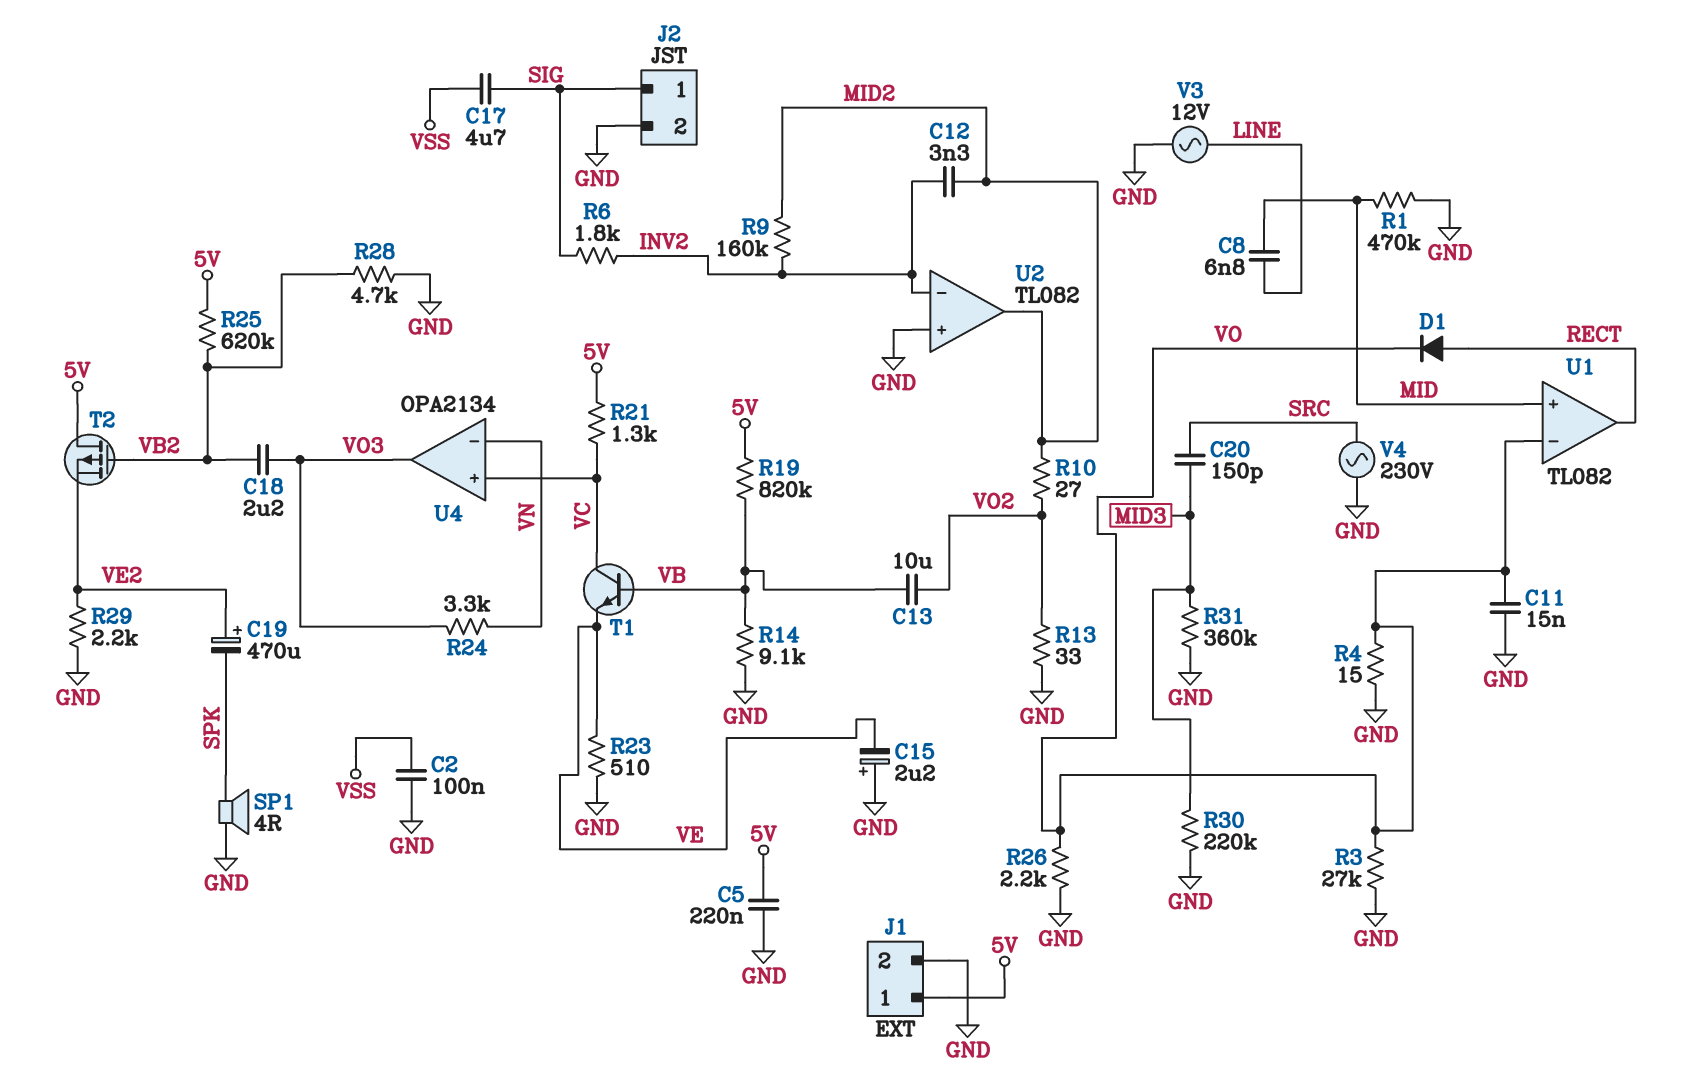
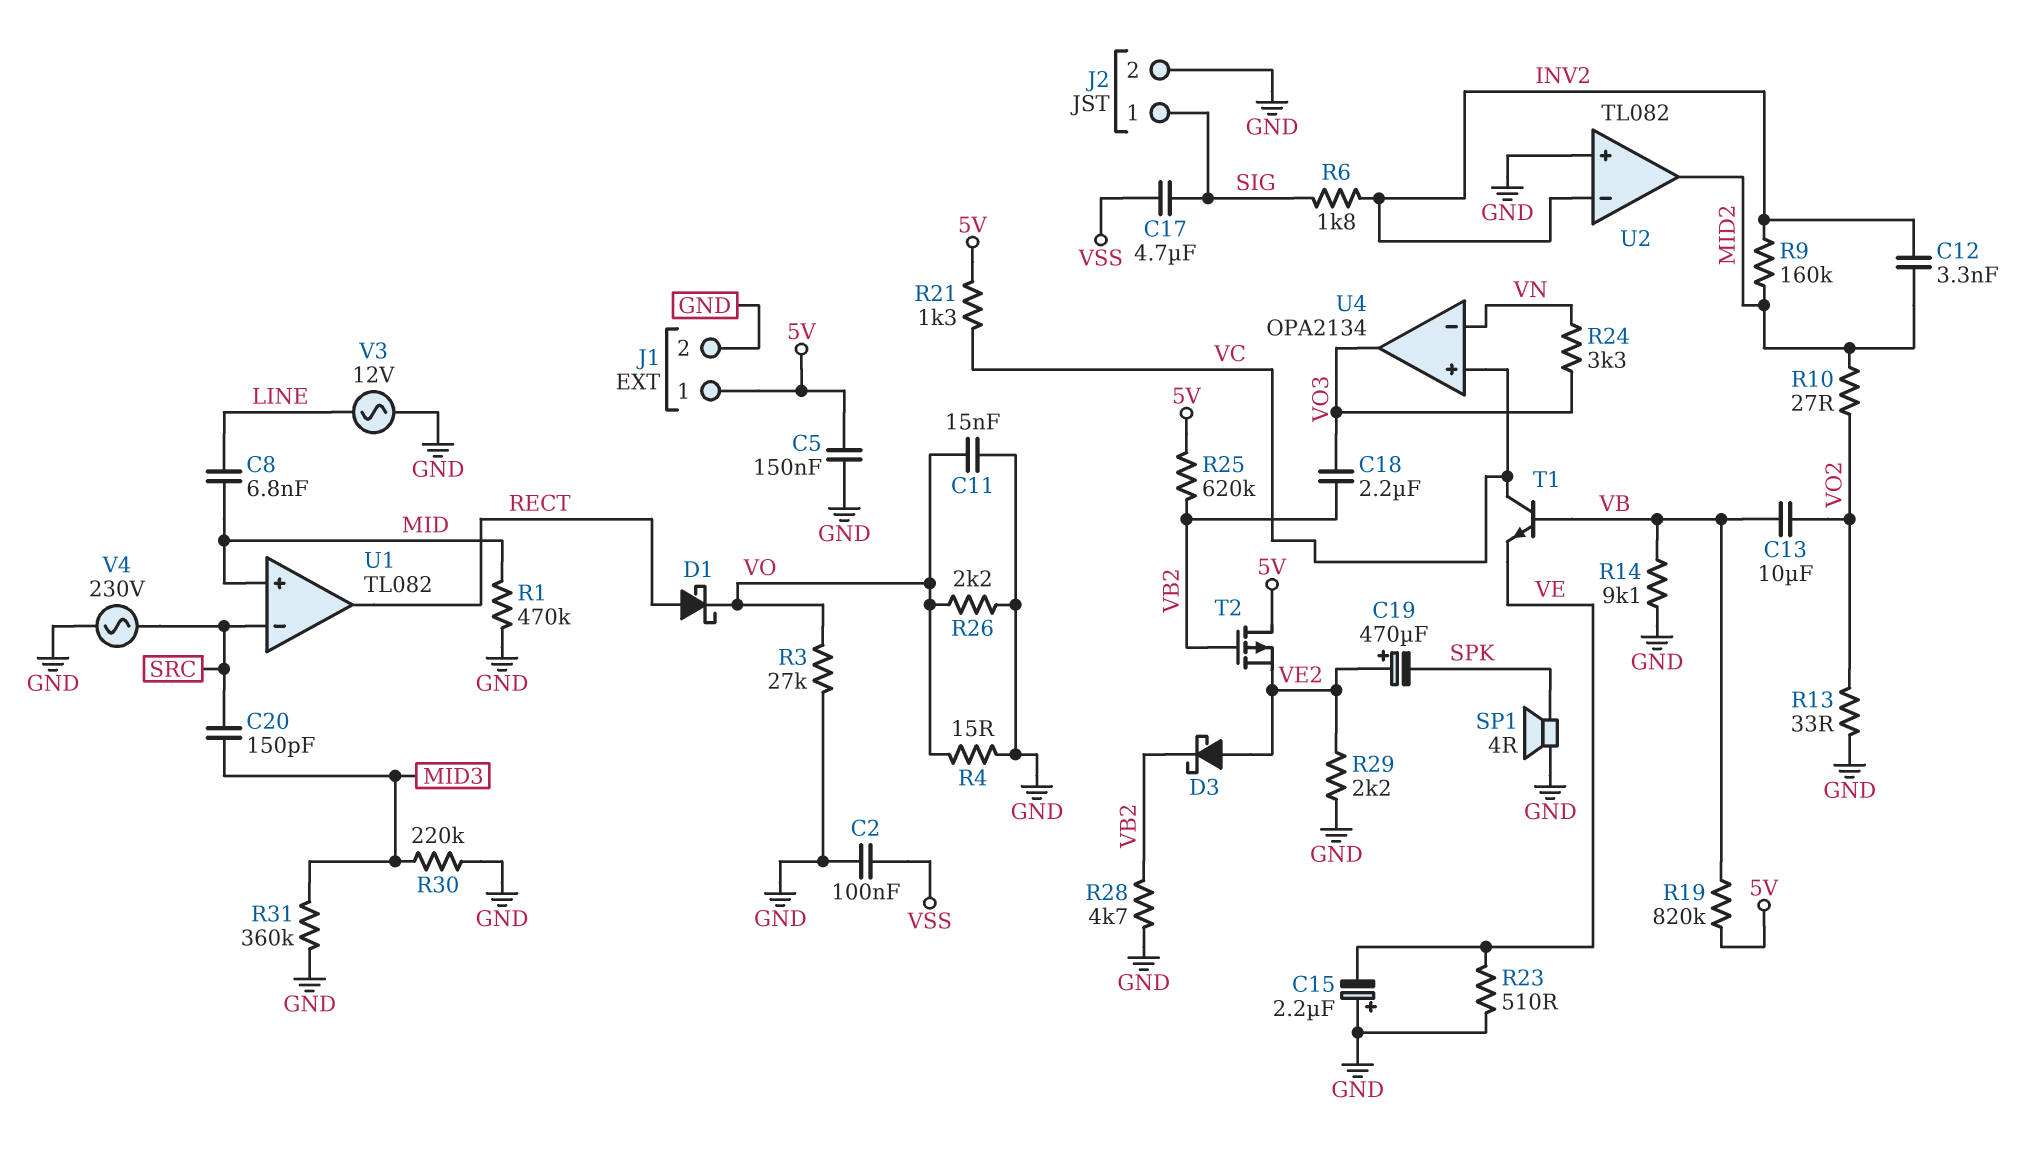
C5: 220nF (5V, GND) -> 150nF (5V, GND)
D1: diode (A RECT, K VO) -> schottky (A RECT, K VO)
D3: none -> schottky (A VE2, K VB2)
U1 pin in-: VO -> SRC

